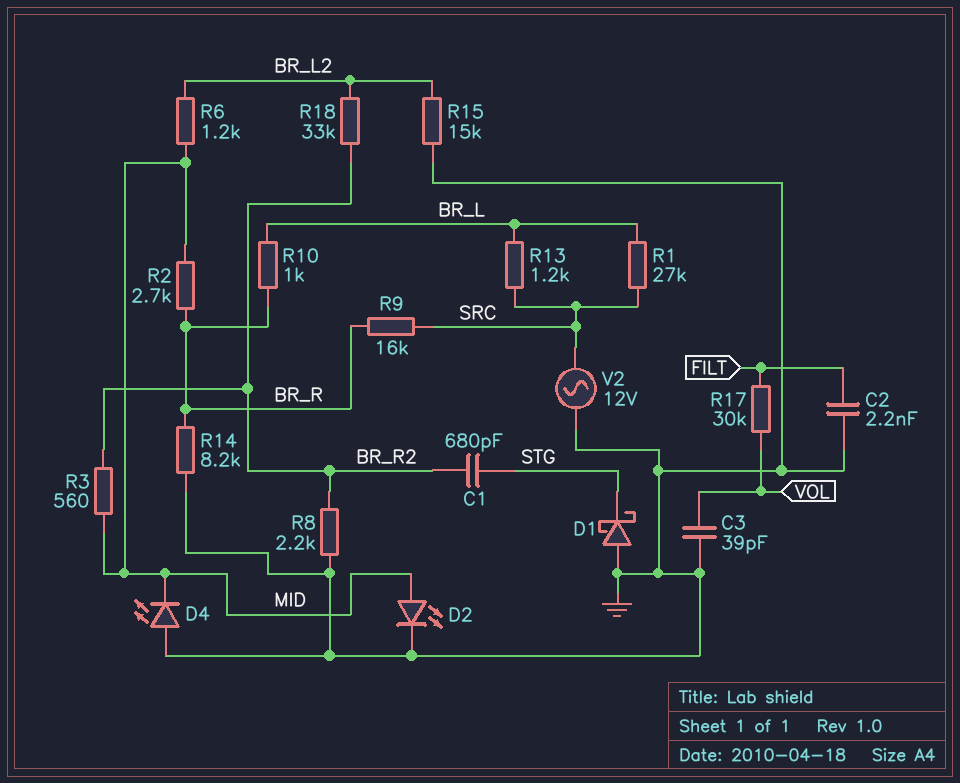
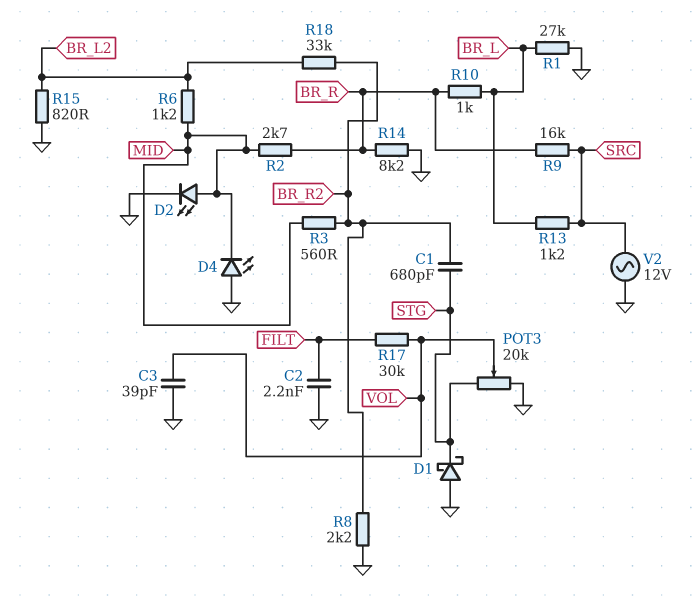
POT3: none -> 20k (GND, STG, wiper VOL)
R1: 27k (BR_L, SRC) -> 27k (BR_L, GND)
R15: 15k (BR_L2, GND) -> 820 (BR_L2, GND)

